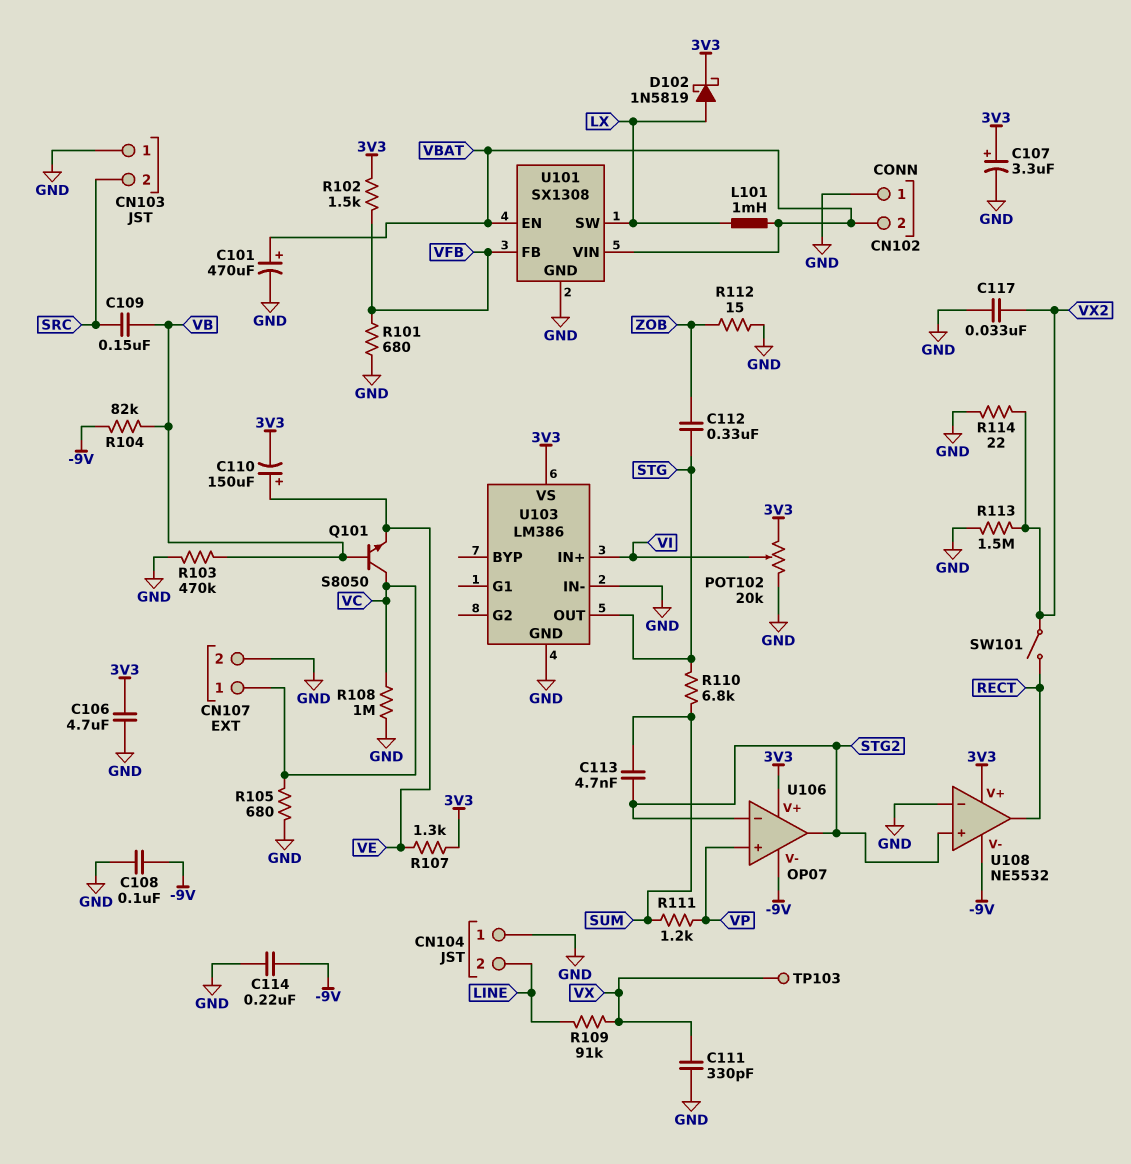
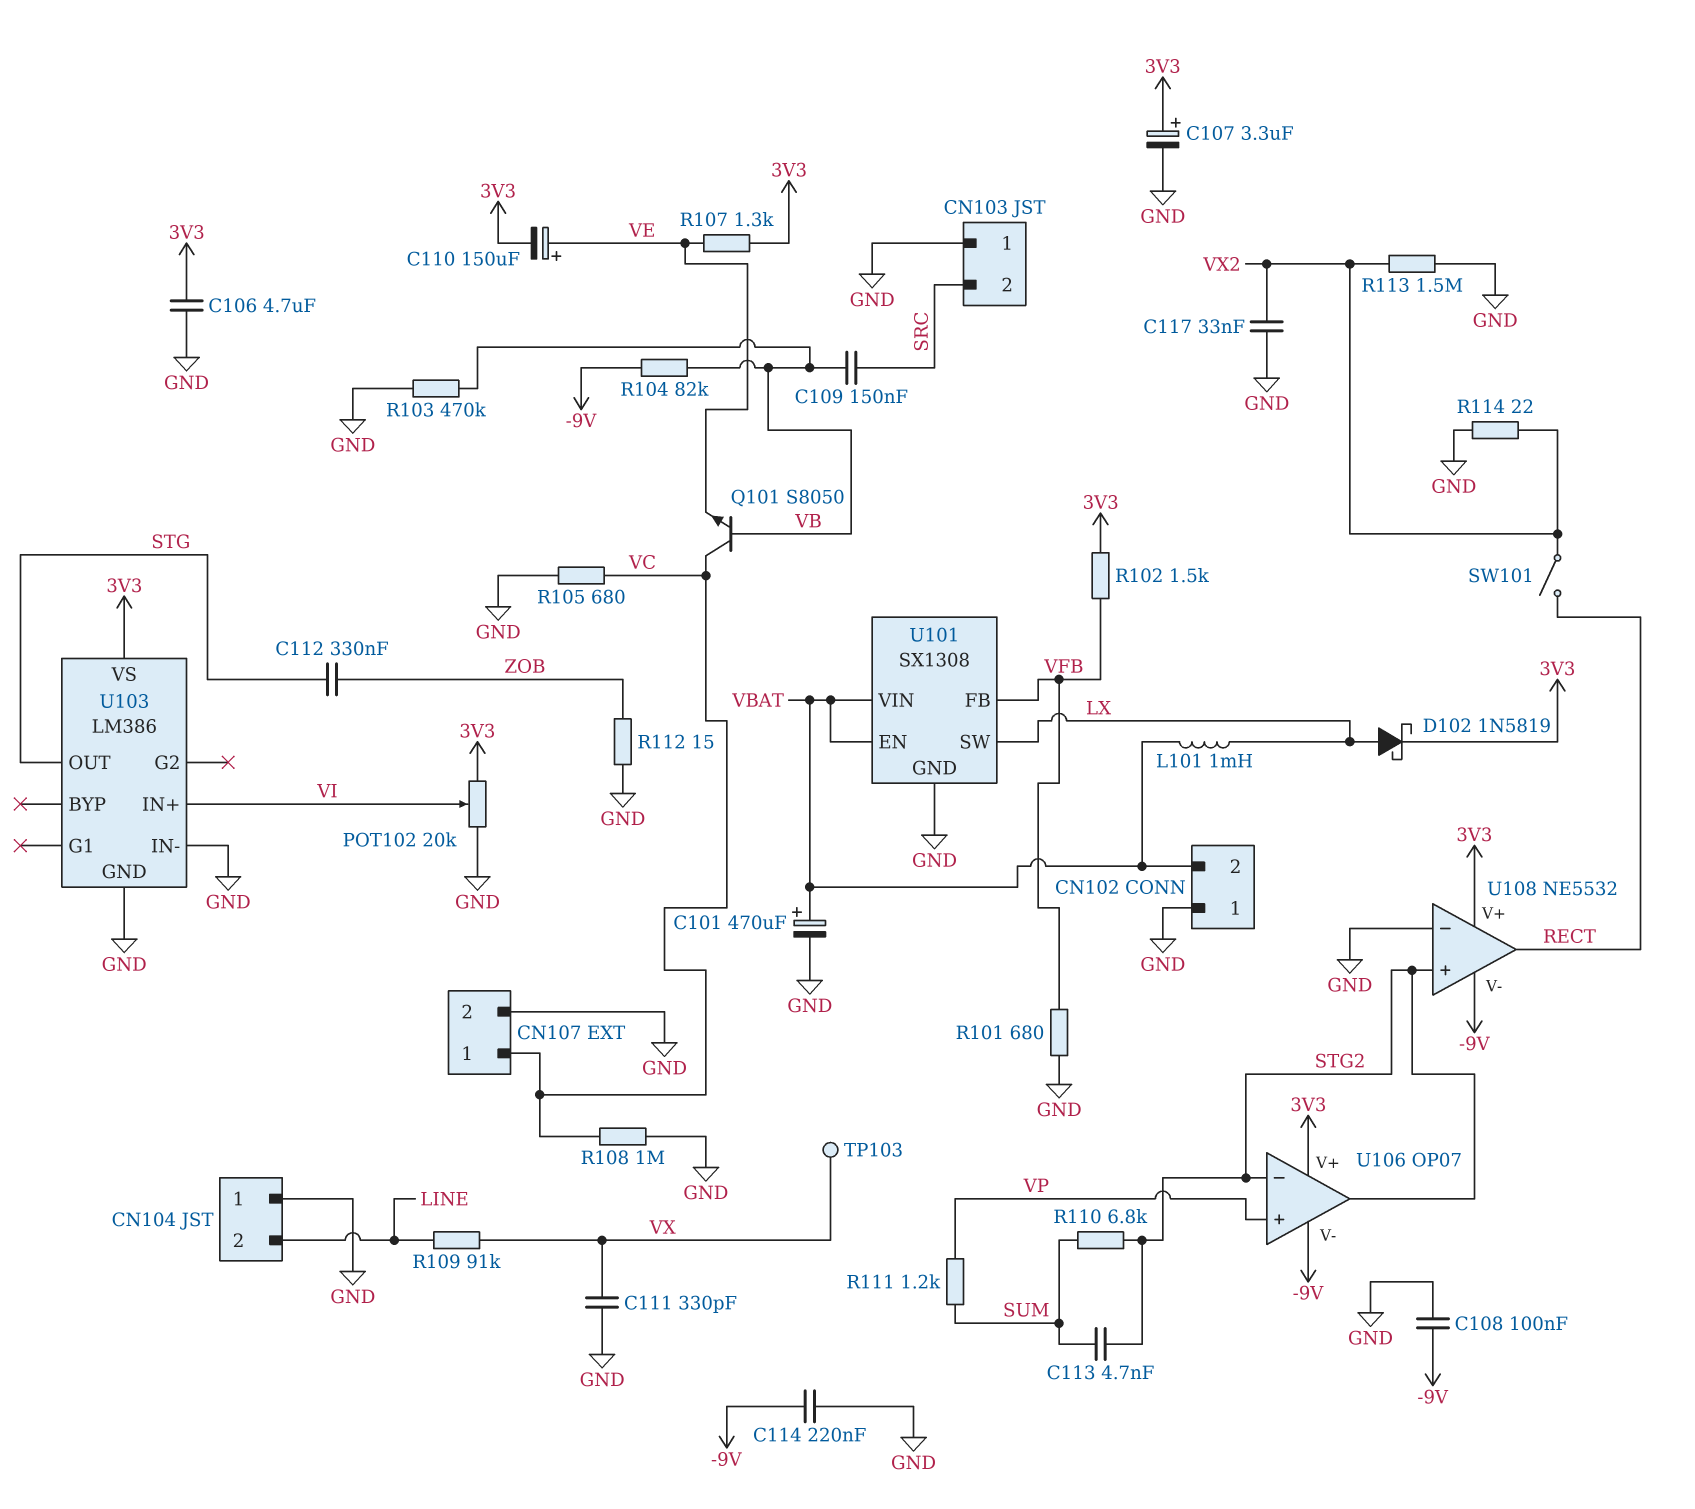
R110: 6.8k (STG, SUM) -> 6.8k (STG2, SUM)

